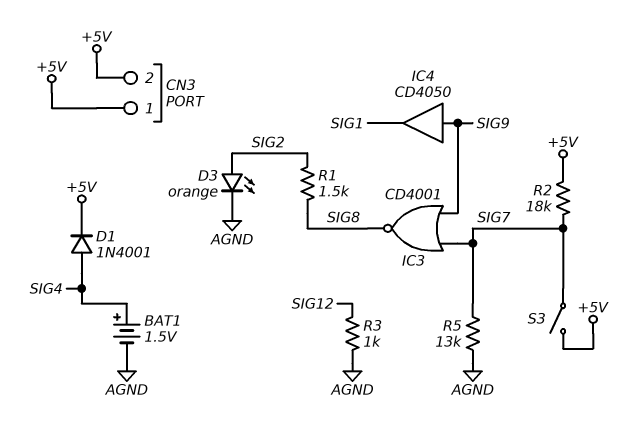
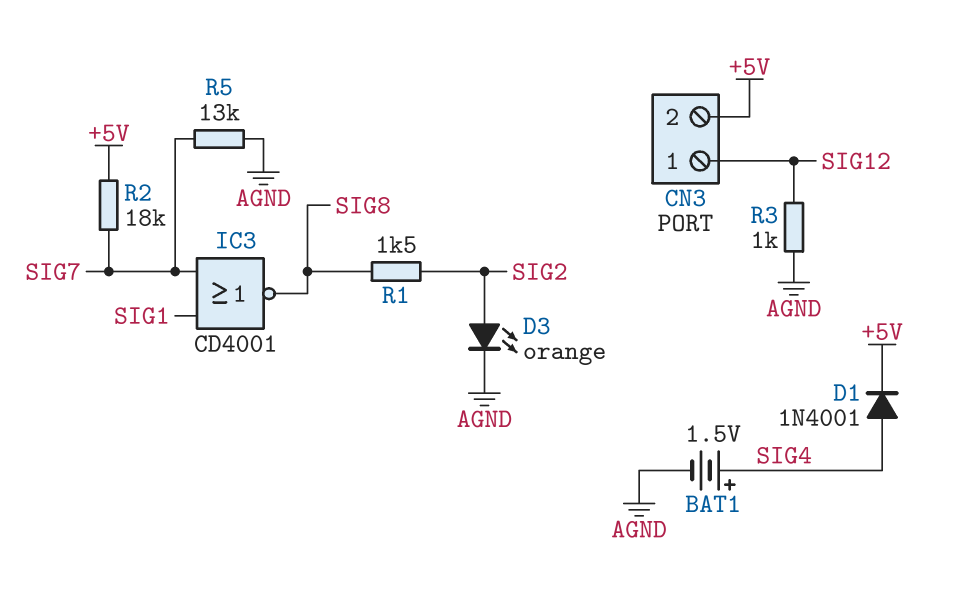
CN3 pin 1: +5V -> SIG12
IC3: NOR CD4001 (in SIG7, in SIG9, out SIG8) -> NOR CD4001 (in SIG1, in SIG7, out SIG8)
IC4: buffer CD4050 (in SIG9, out SIG1) -> none
S3: switch (+5V, SIG7) -> none

